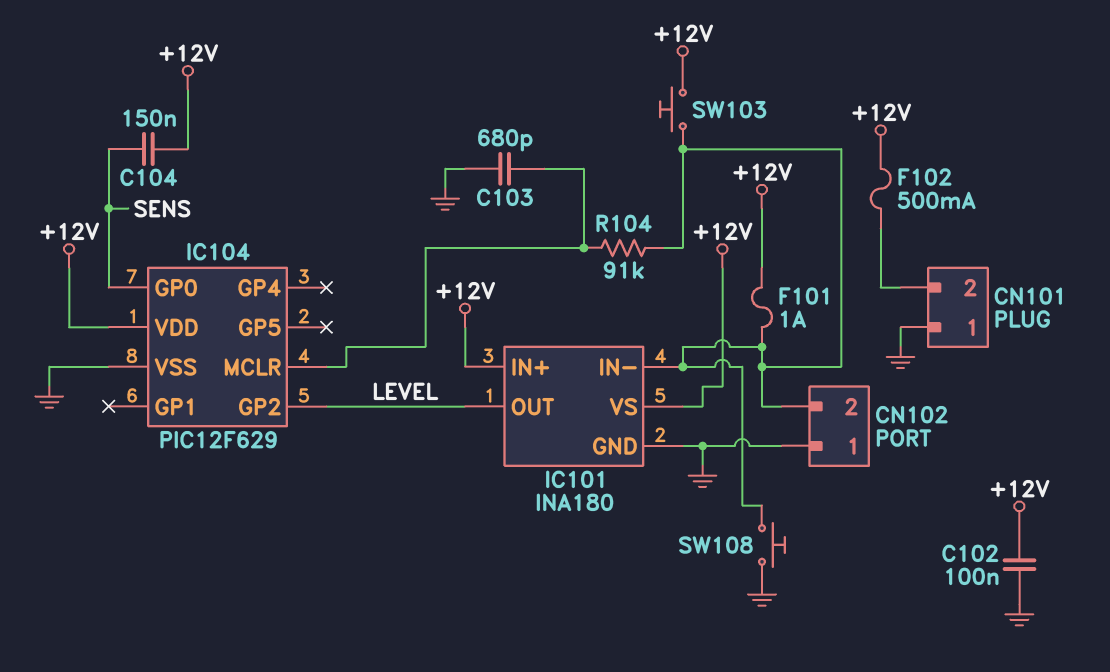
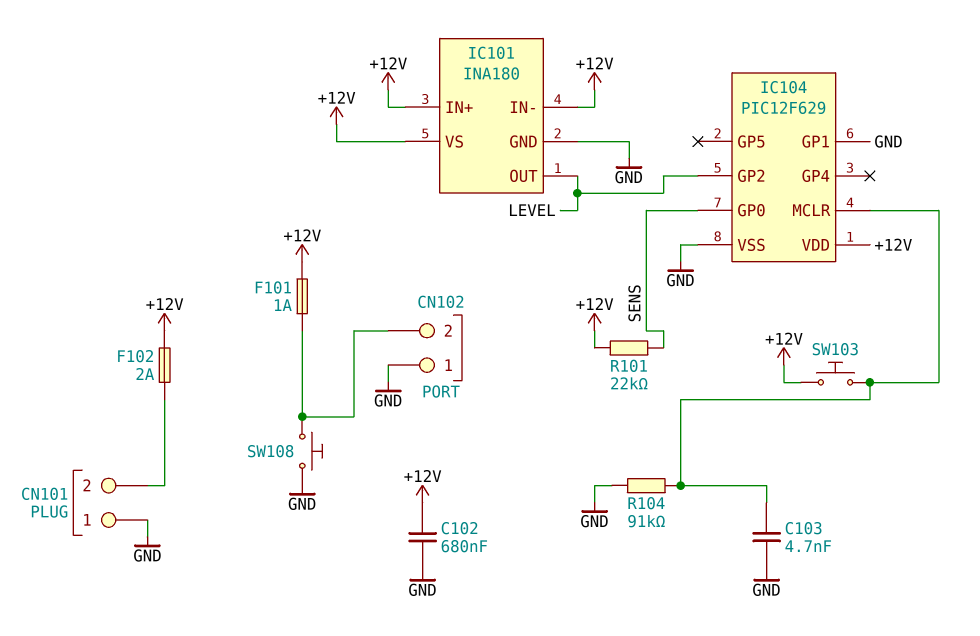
C102: 100nF (+12V, GND) -> 680nF (+12V, GND)
C103: 680pF (GND, IC104/MCLR) -> 4.7nF (GND, IC104/MCLR)
C104: 150nF (+12V, SENS) -> none
F102: 500mA (+12V, CN101/2) -> 2A (+12V, CN101/2)
IC101 pin IN-: CN102/2 -> +12V
IC104 pin GP1: none -> GND
R101: none -> 22k (+12V, SENS)
R104: 91k (CN102/2, IC104/MCLR) -> 91k (GND, IC104/MCLR)
SW103: button (+12V, CN102/2) -> button (+12V, IC104/MCLR)

